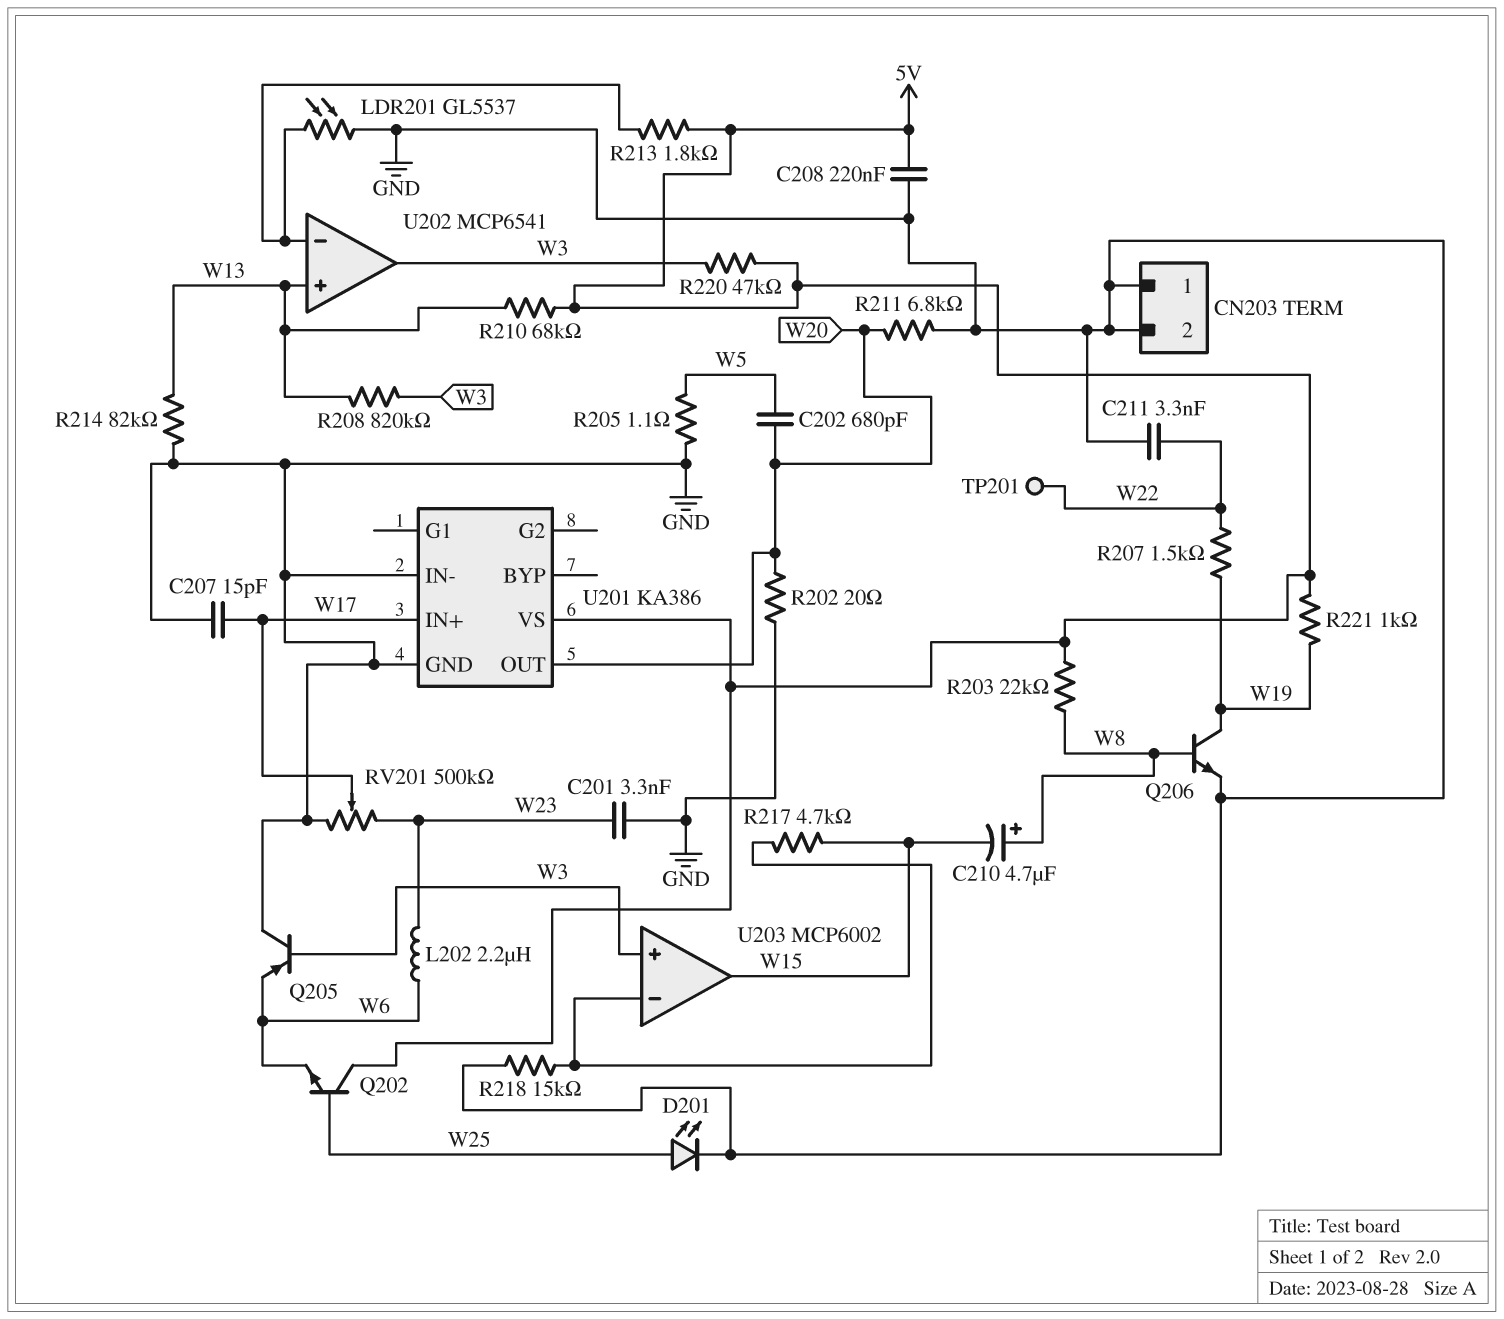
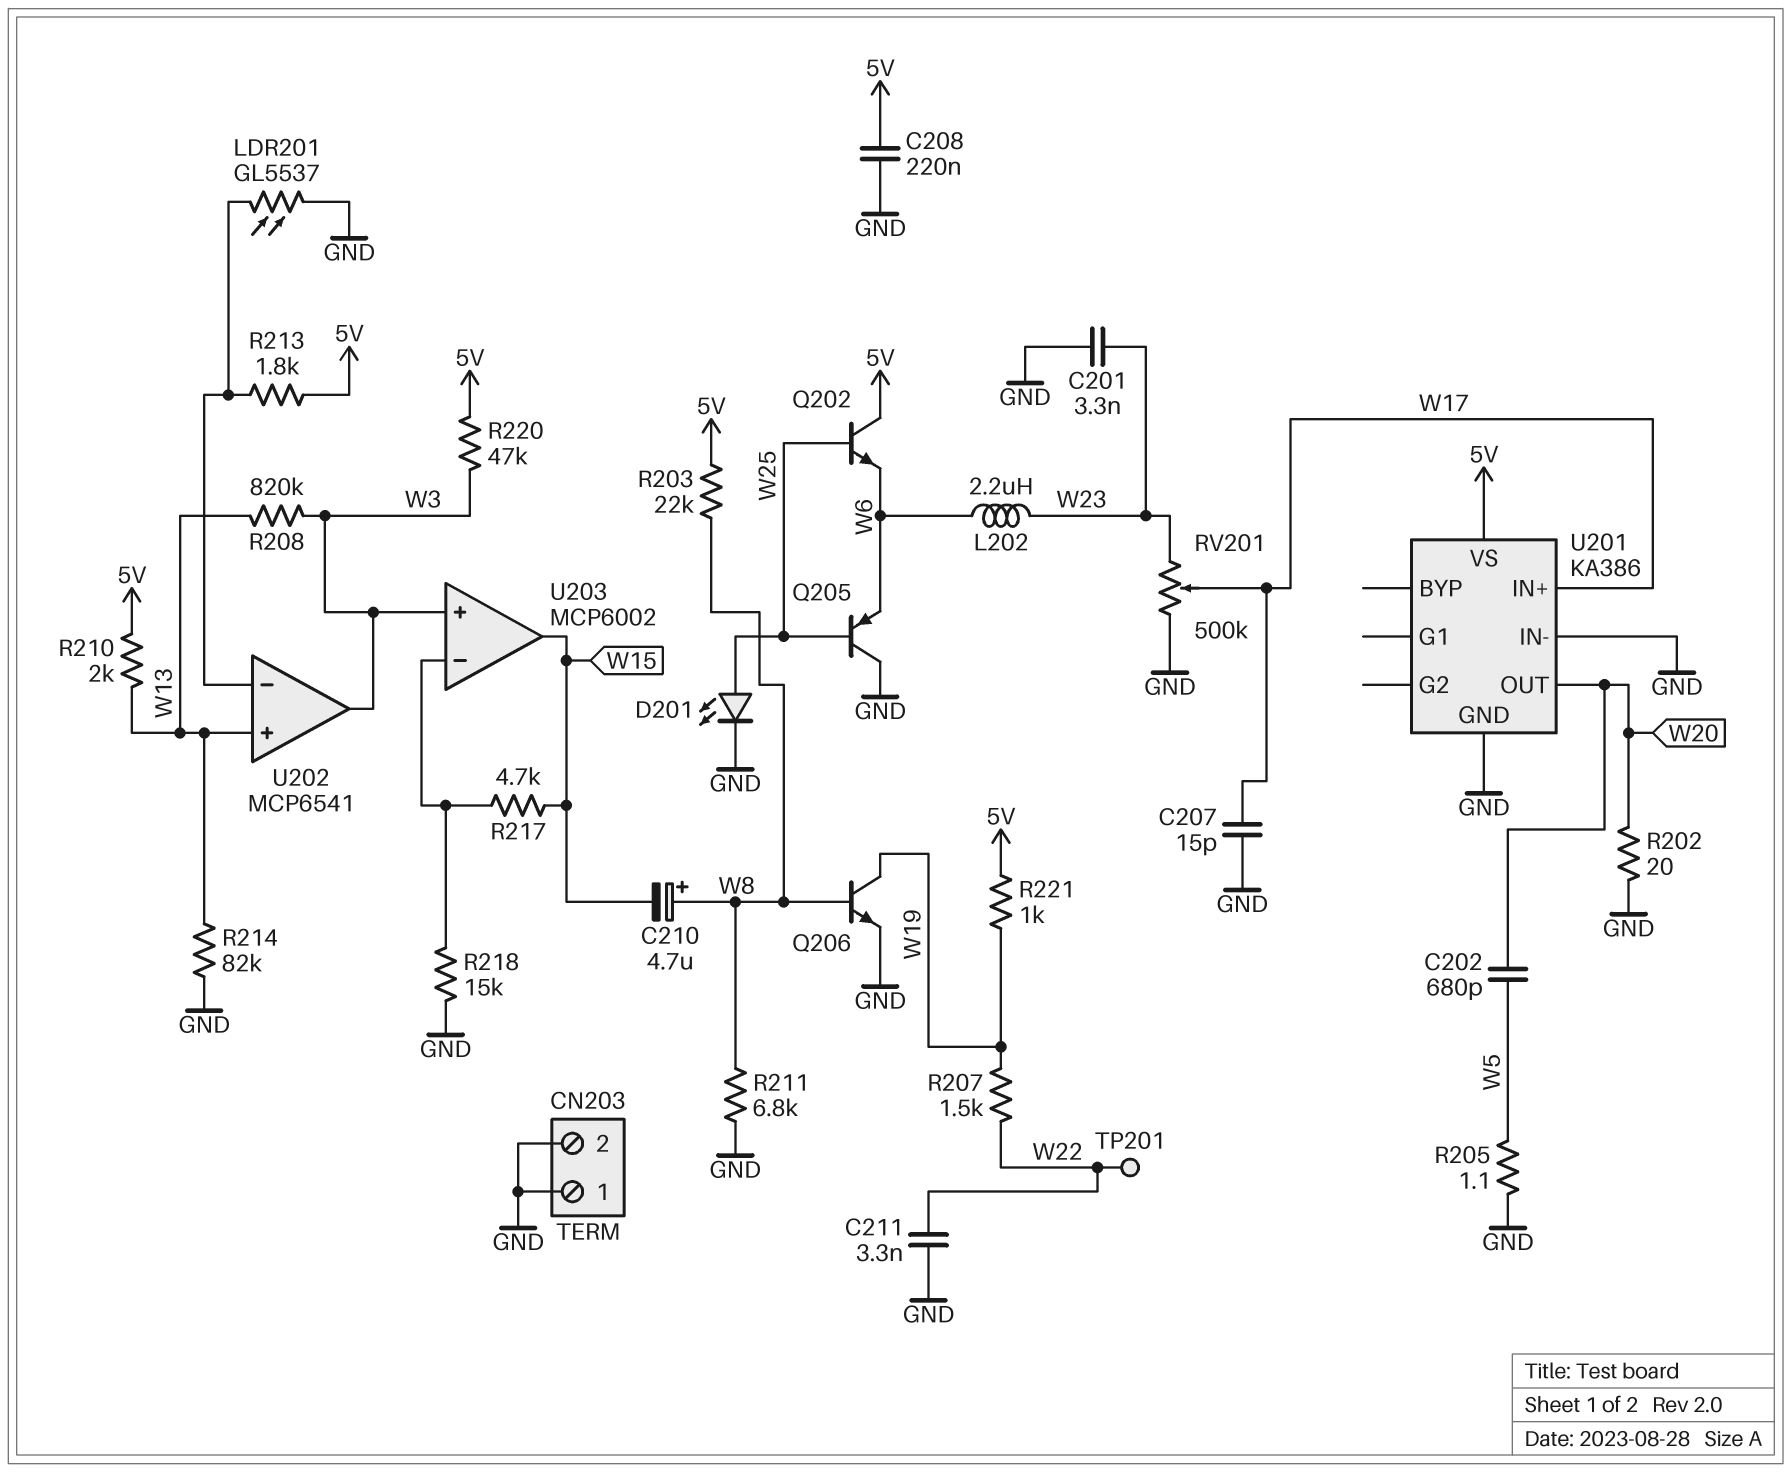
Q205: PNP (B W3, C GND, E W6) -> PNP (B W25, C GND, E W6)
R210: 68k (5V, W13) -> 2k (5V, W13)
R211: 6.8k (GND, W20) -> 6.8k (GND, W8)

